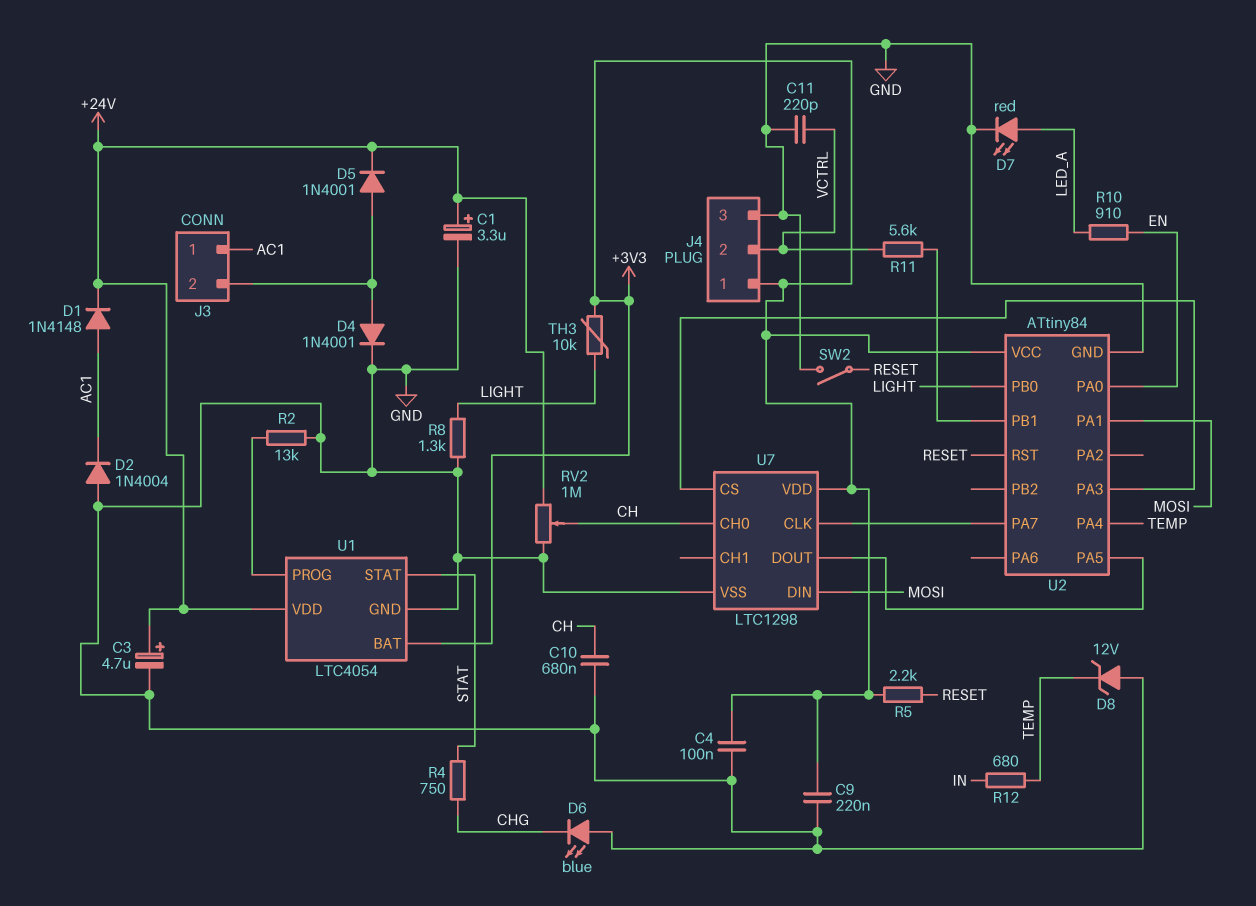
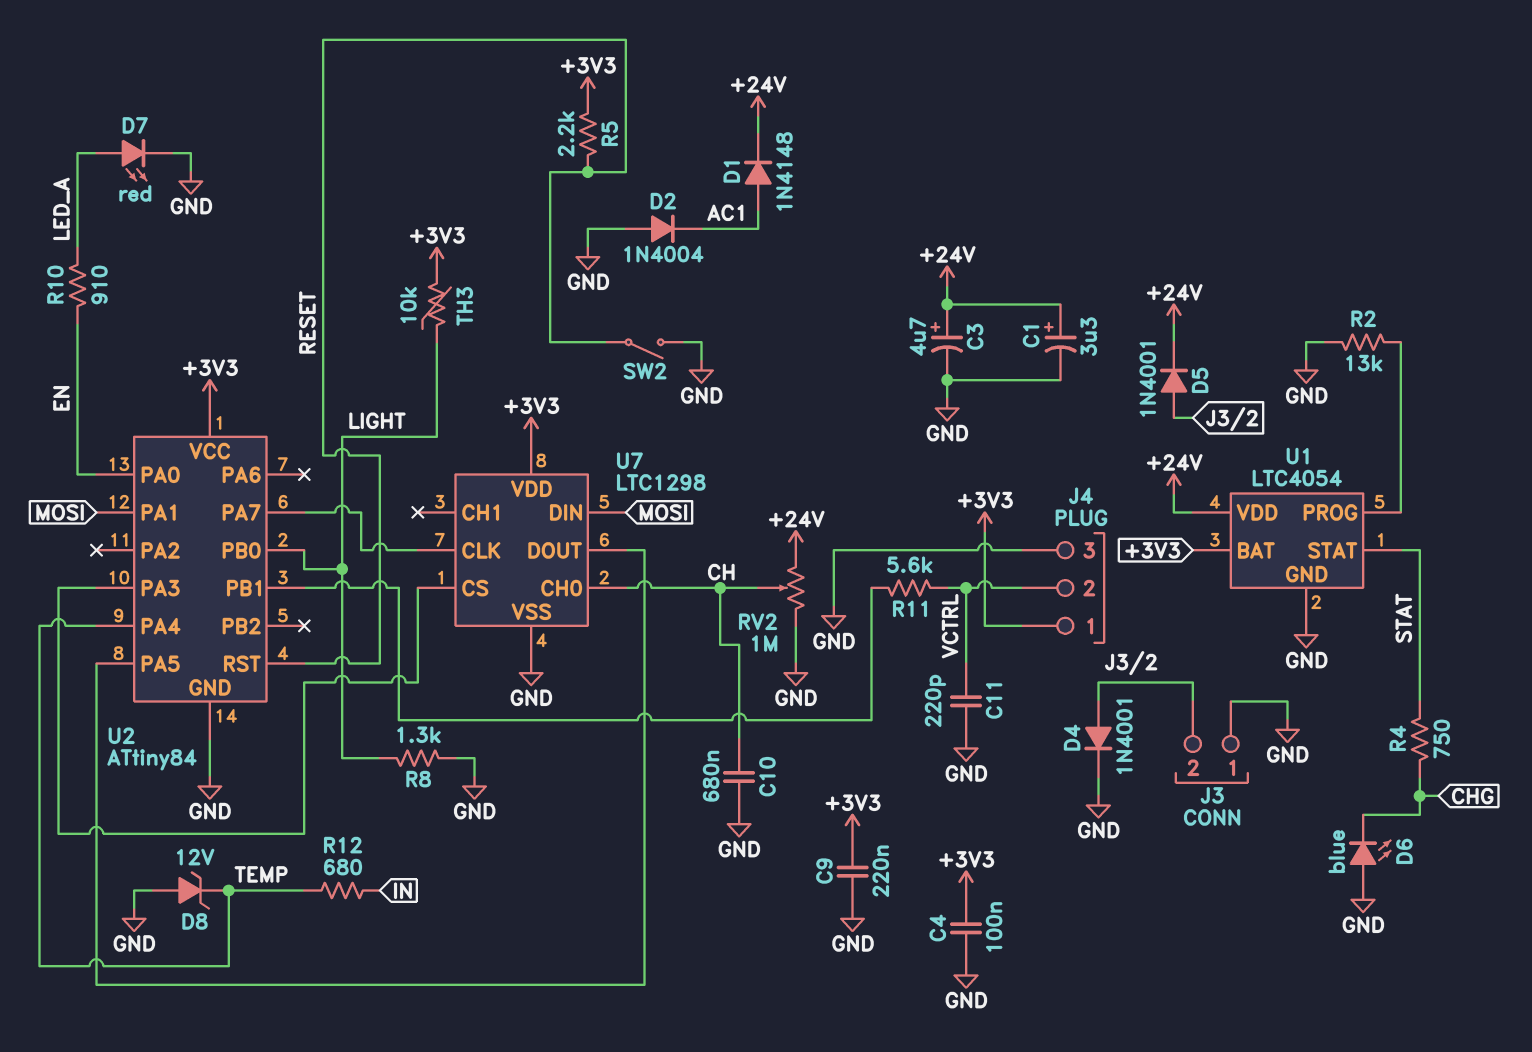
J3 pin 1: AC1 -> GND

